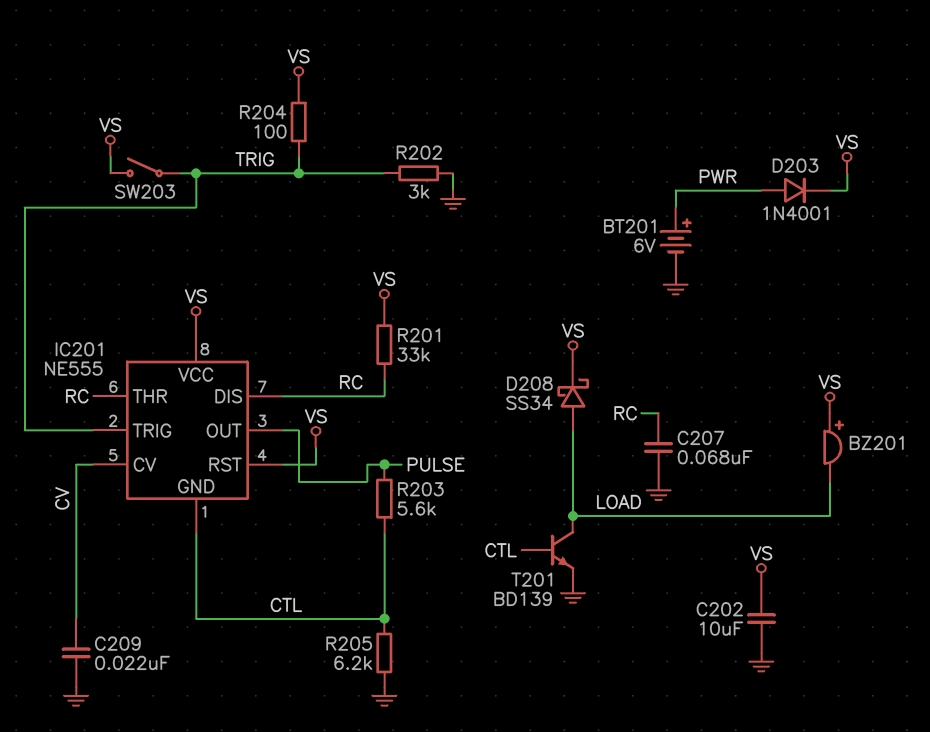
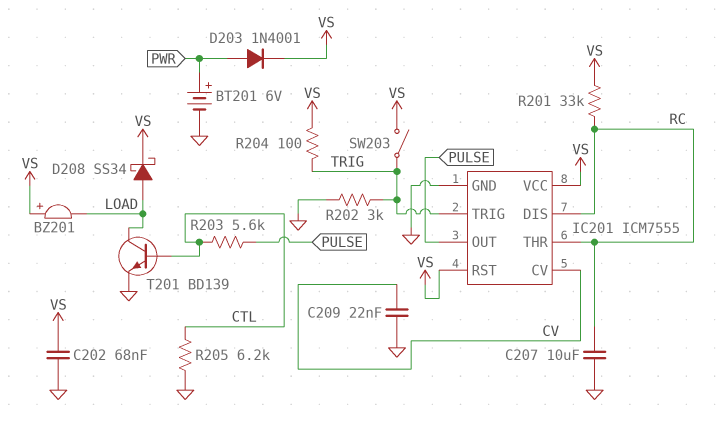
C202: 10uF (GND, VS) -> 68nF (GND, VS)
C207: 68nF (GND, RC) -> 10uF (GND, RC)
IC201: NE555 -> ICM7555
IC201 pin GND: CTL -> GND

